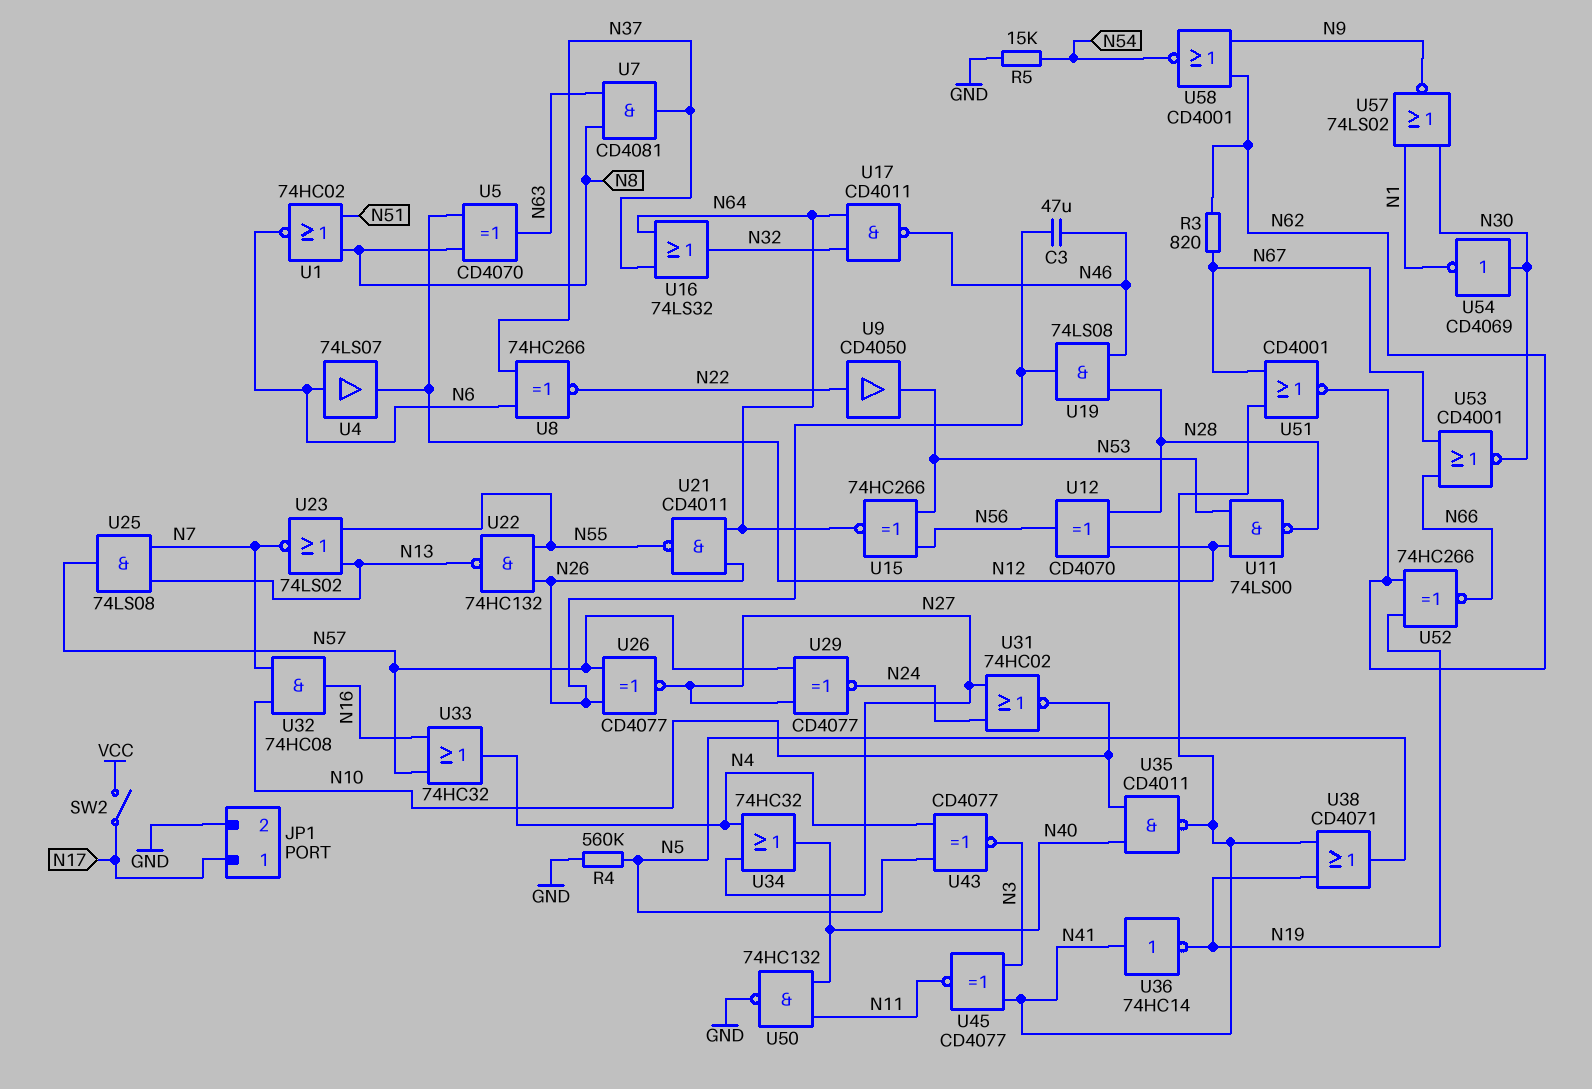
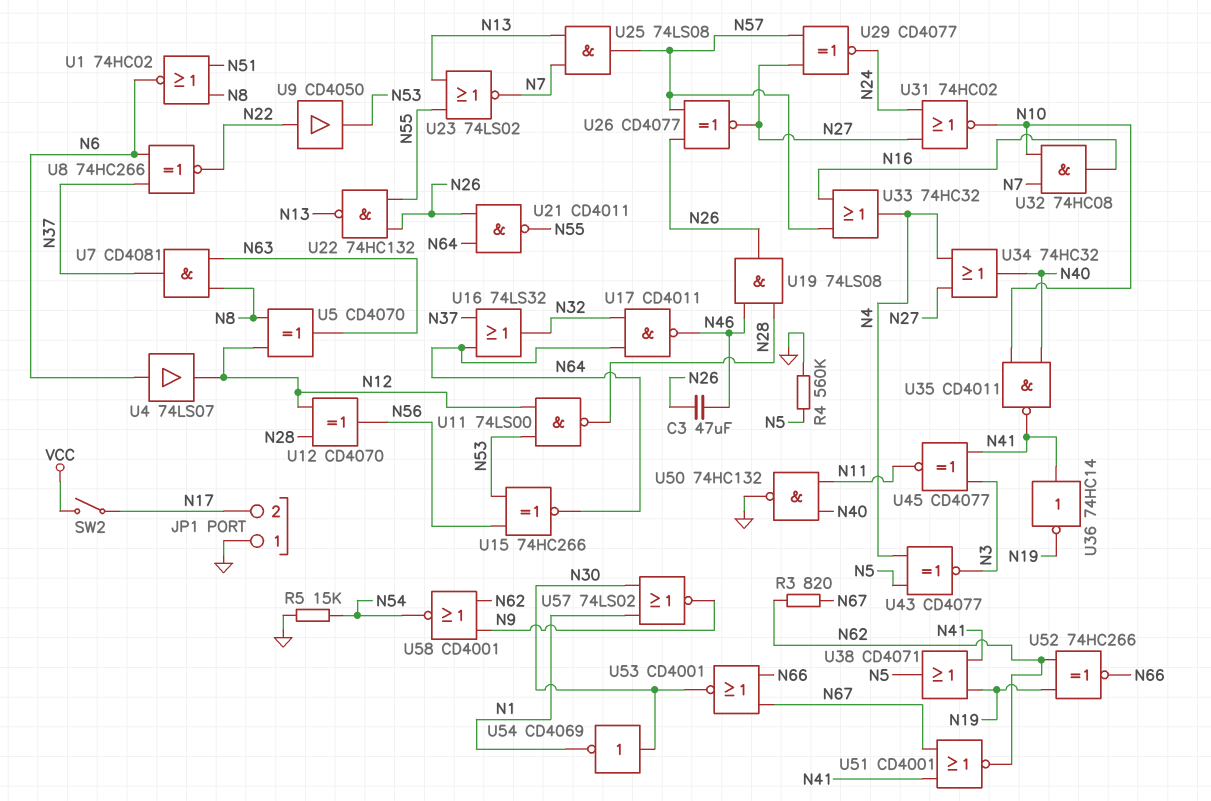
JP1 pin 1: N17 -> GND
JP1 pin 2: GND -> N17

